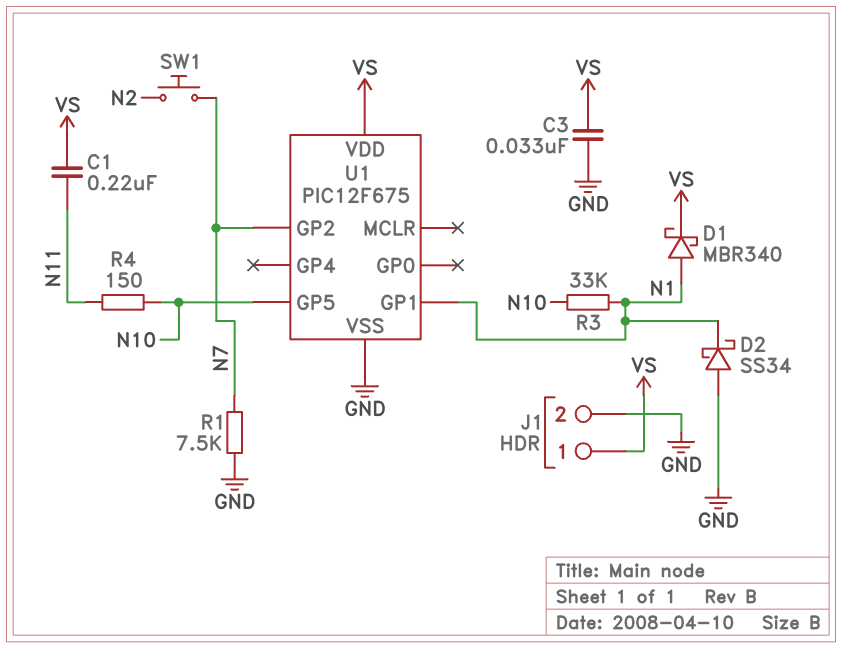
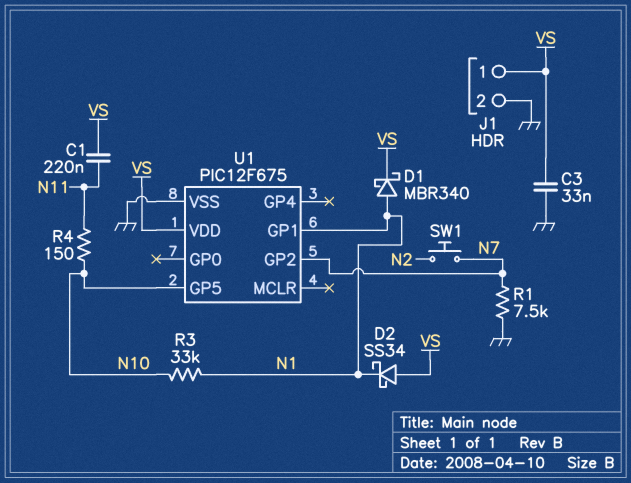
D2: schottky SS34 (A GND, K N1) -> schottky SS34 (A VS, K N1)

